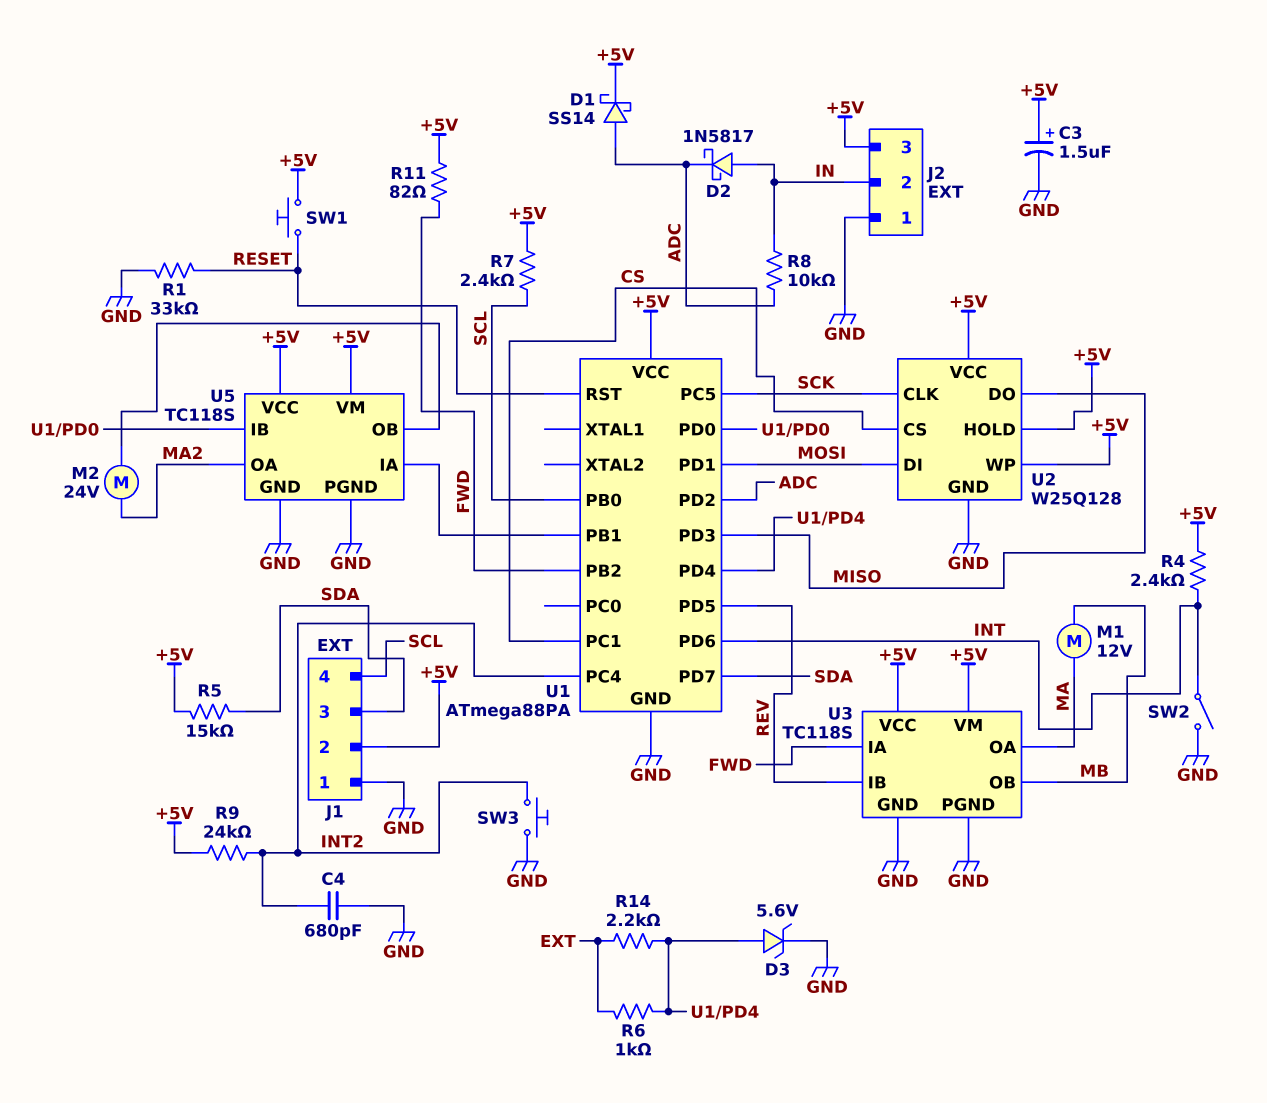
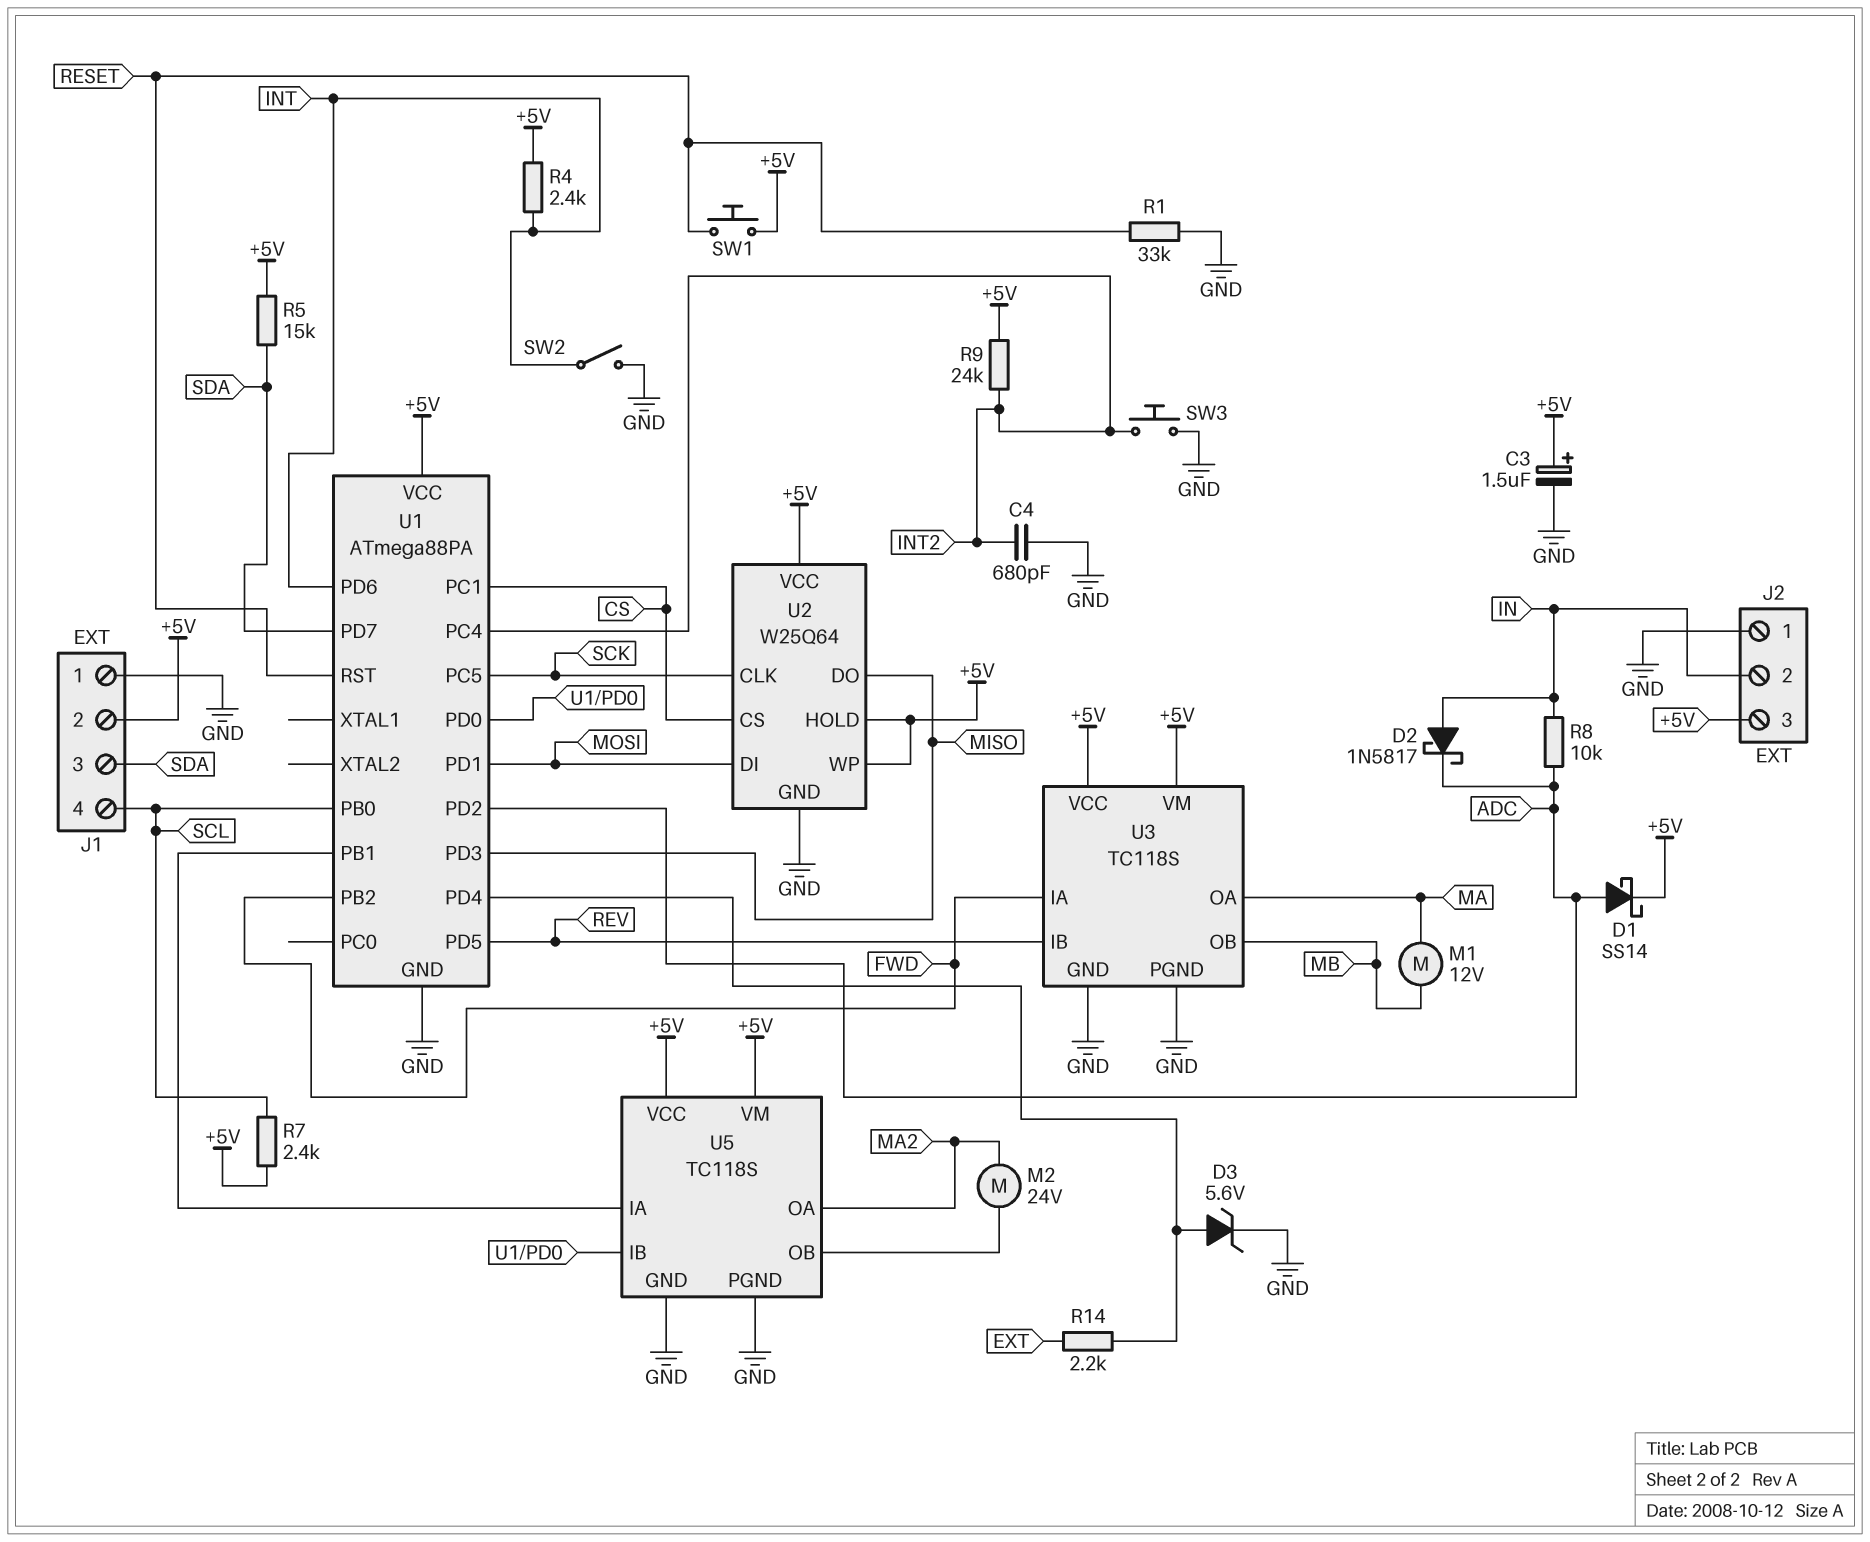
R6: 1k (EXT, U1/PD4) -> none
R11: 82 (+5V, FWD) -> none
U2: W25Q128 -> W25Q64

